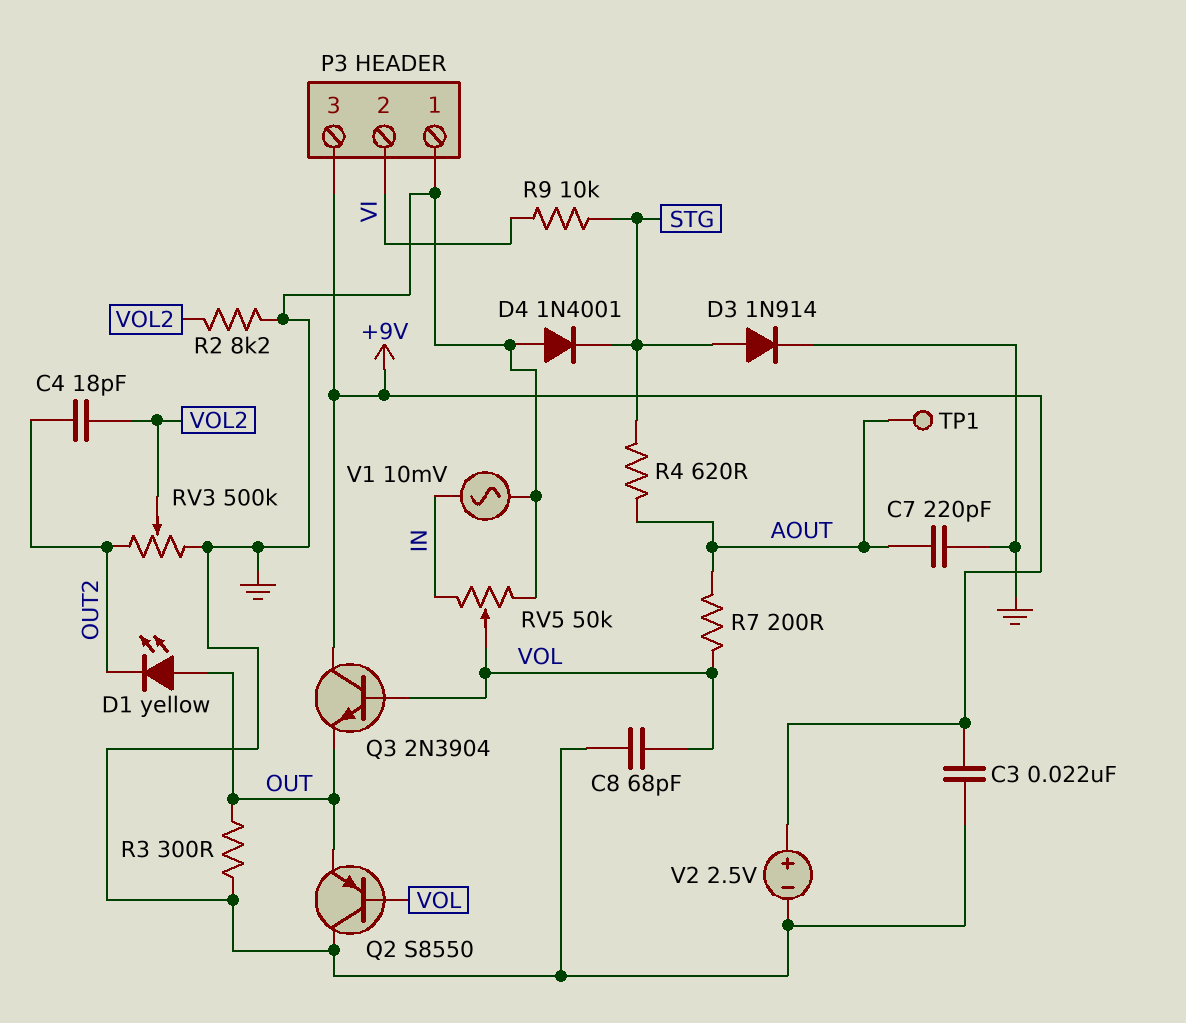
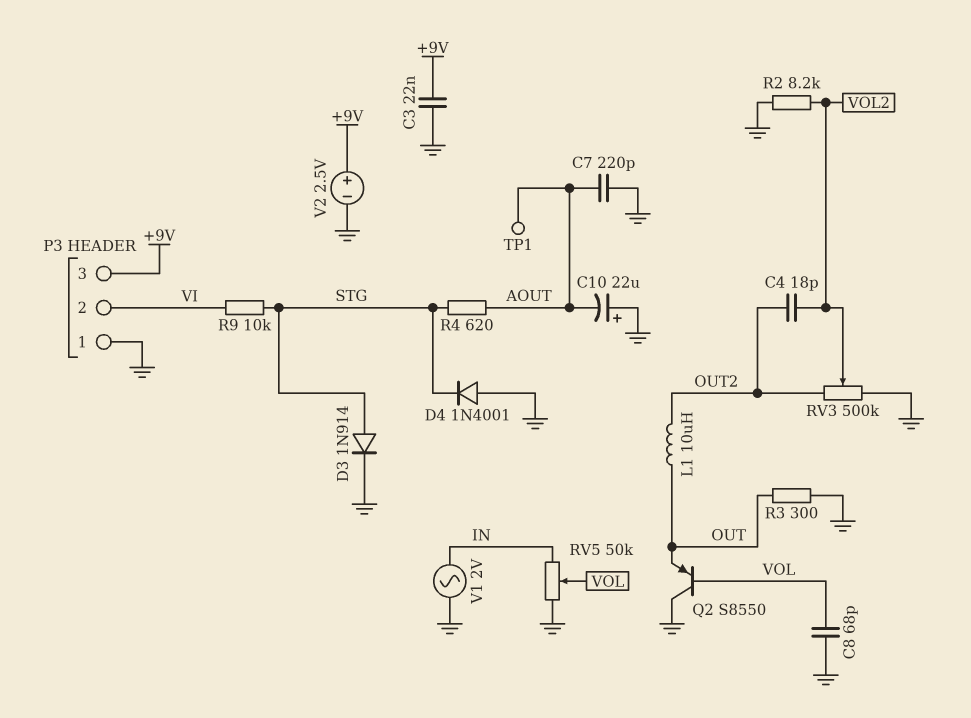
C10: none -> 22uF (plus GND, minus AOUT)
D1: LED yellow (A OUT, K OUT2) -> none
L1: none -> 10uH (OUT, OUT2)
Q3: NPN 2N3904 (B VOL, C +9V, E OUT) -> none
R7: 200 (AOUT, VOL) -> none
V1: AC 10mV (GND, IN) -> AC 2V (GND, IN)

